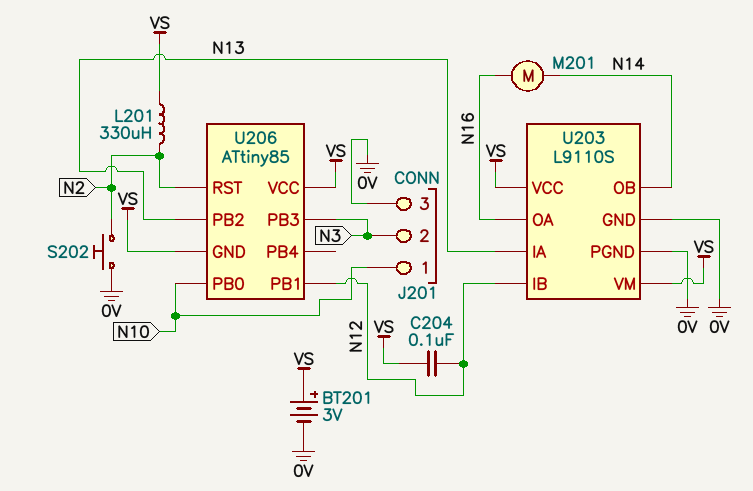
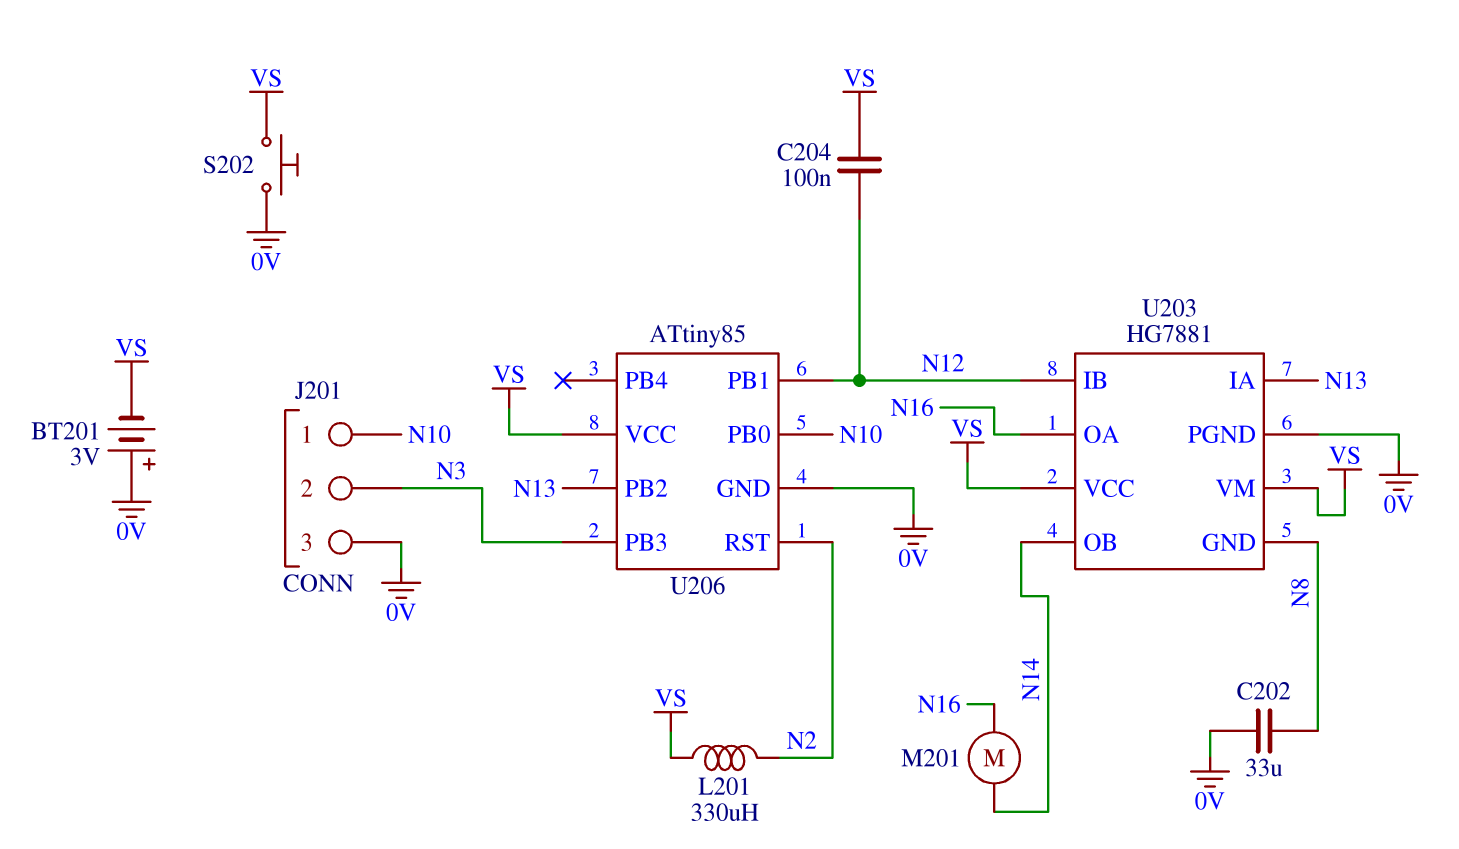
BT201: 3V (plus VS, minus 0V) -> 3V (plus 0V, minus VS)
C202: none -> 33uF (0V, N8)
S202: button (0V, N2) -> button (0V, VS)
U203: L9110S -> HG7881
U203 pin GND: 0V -> N8
U206 pin GND: VS -> 0V

